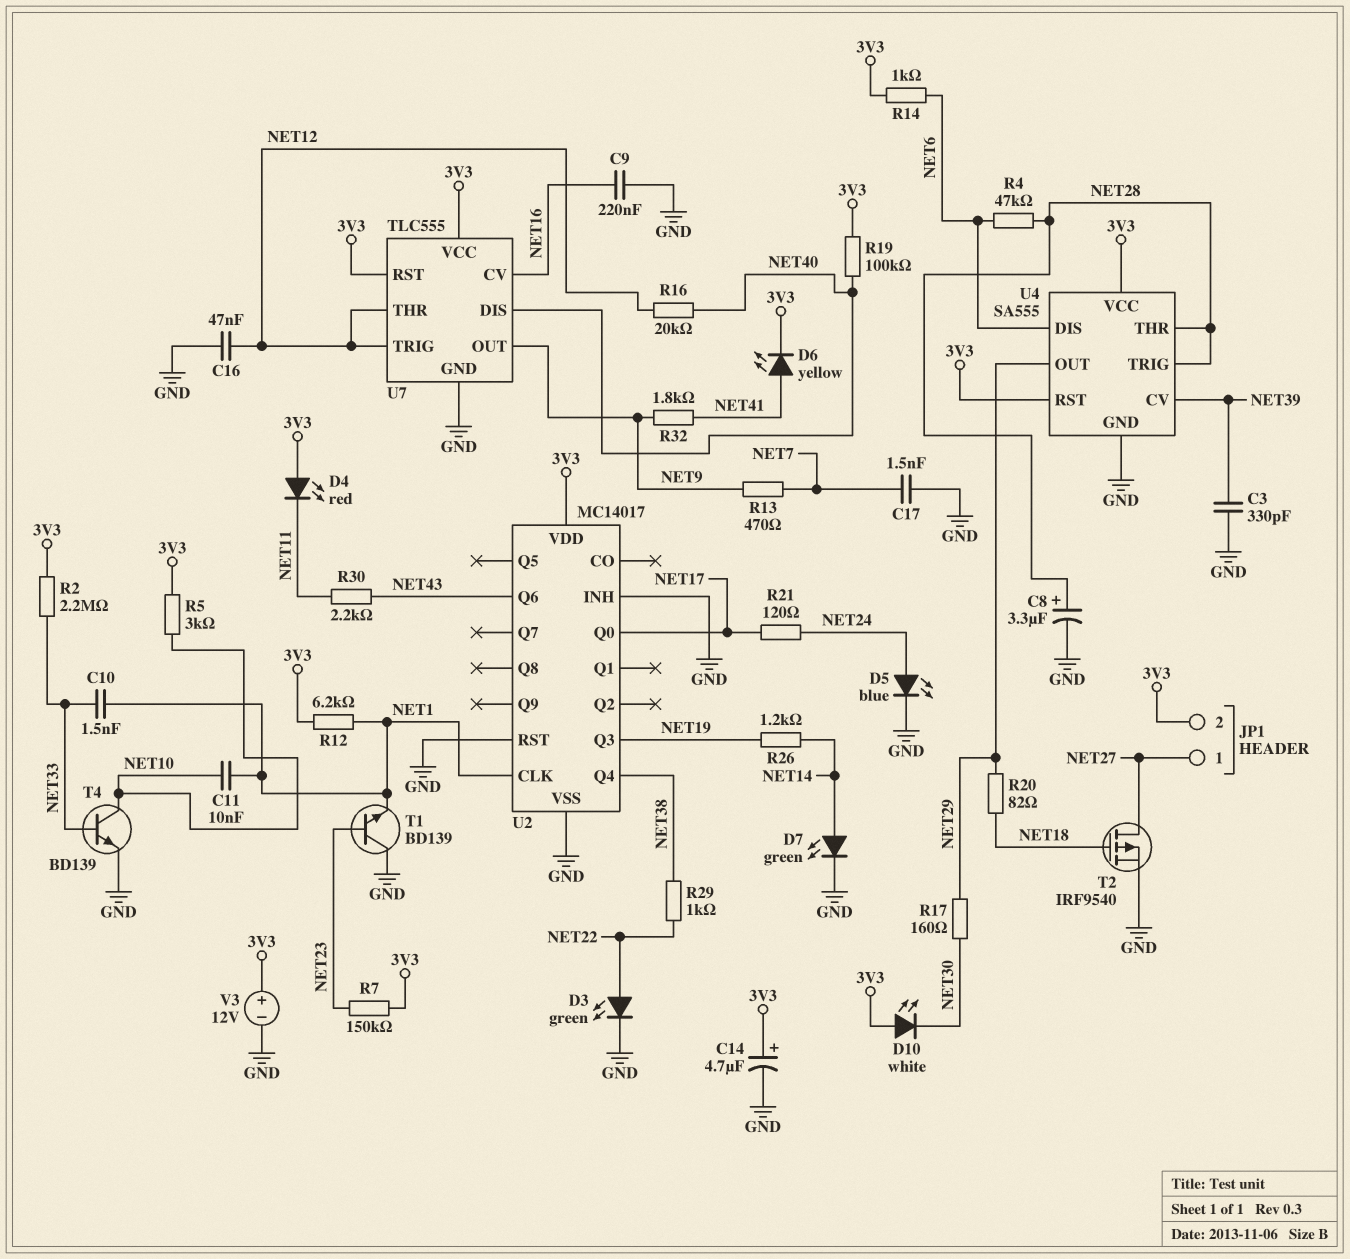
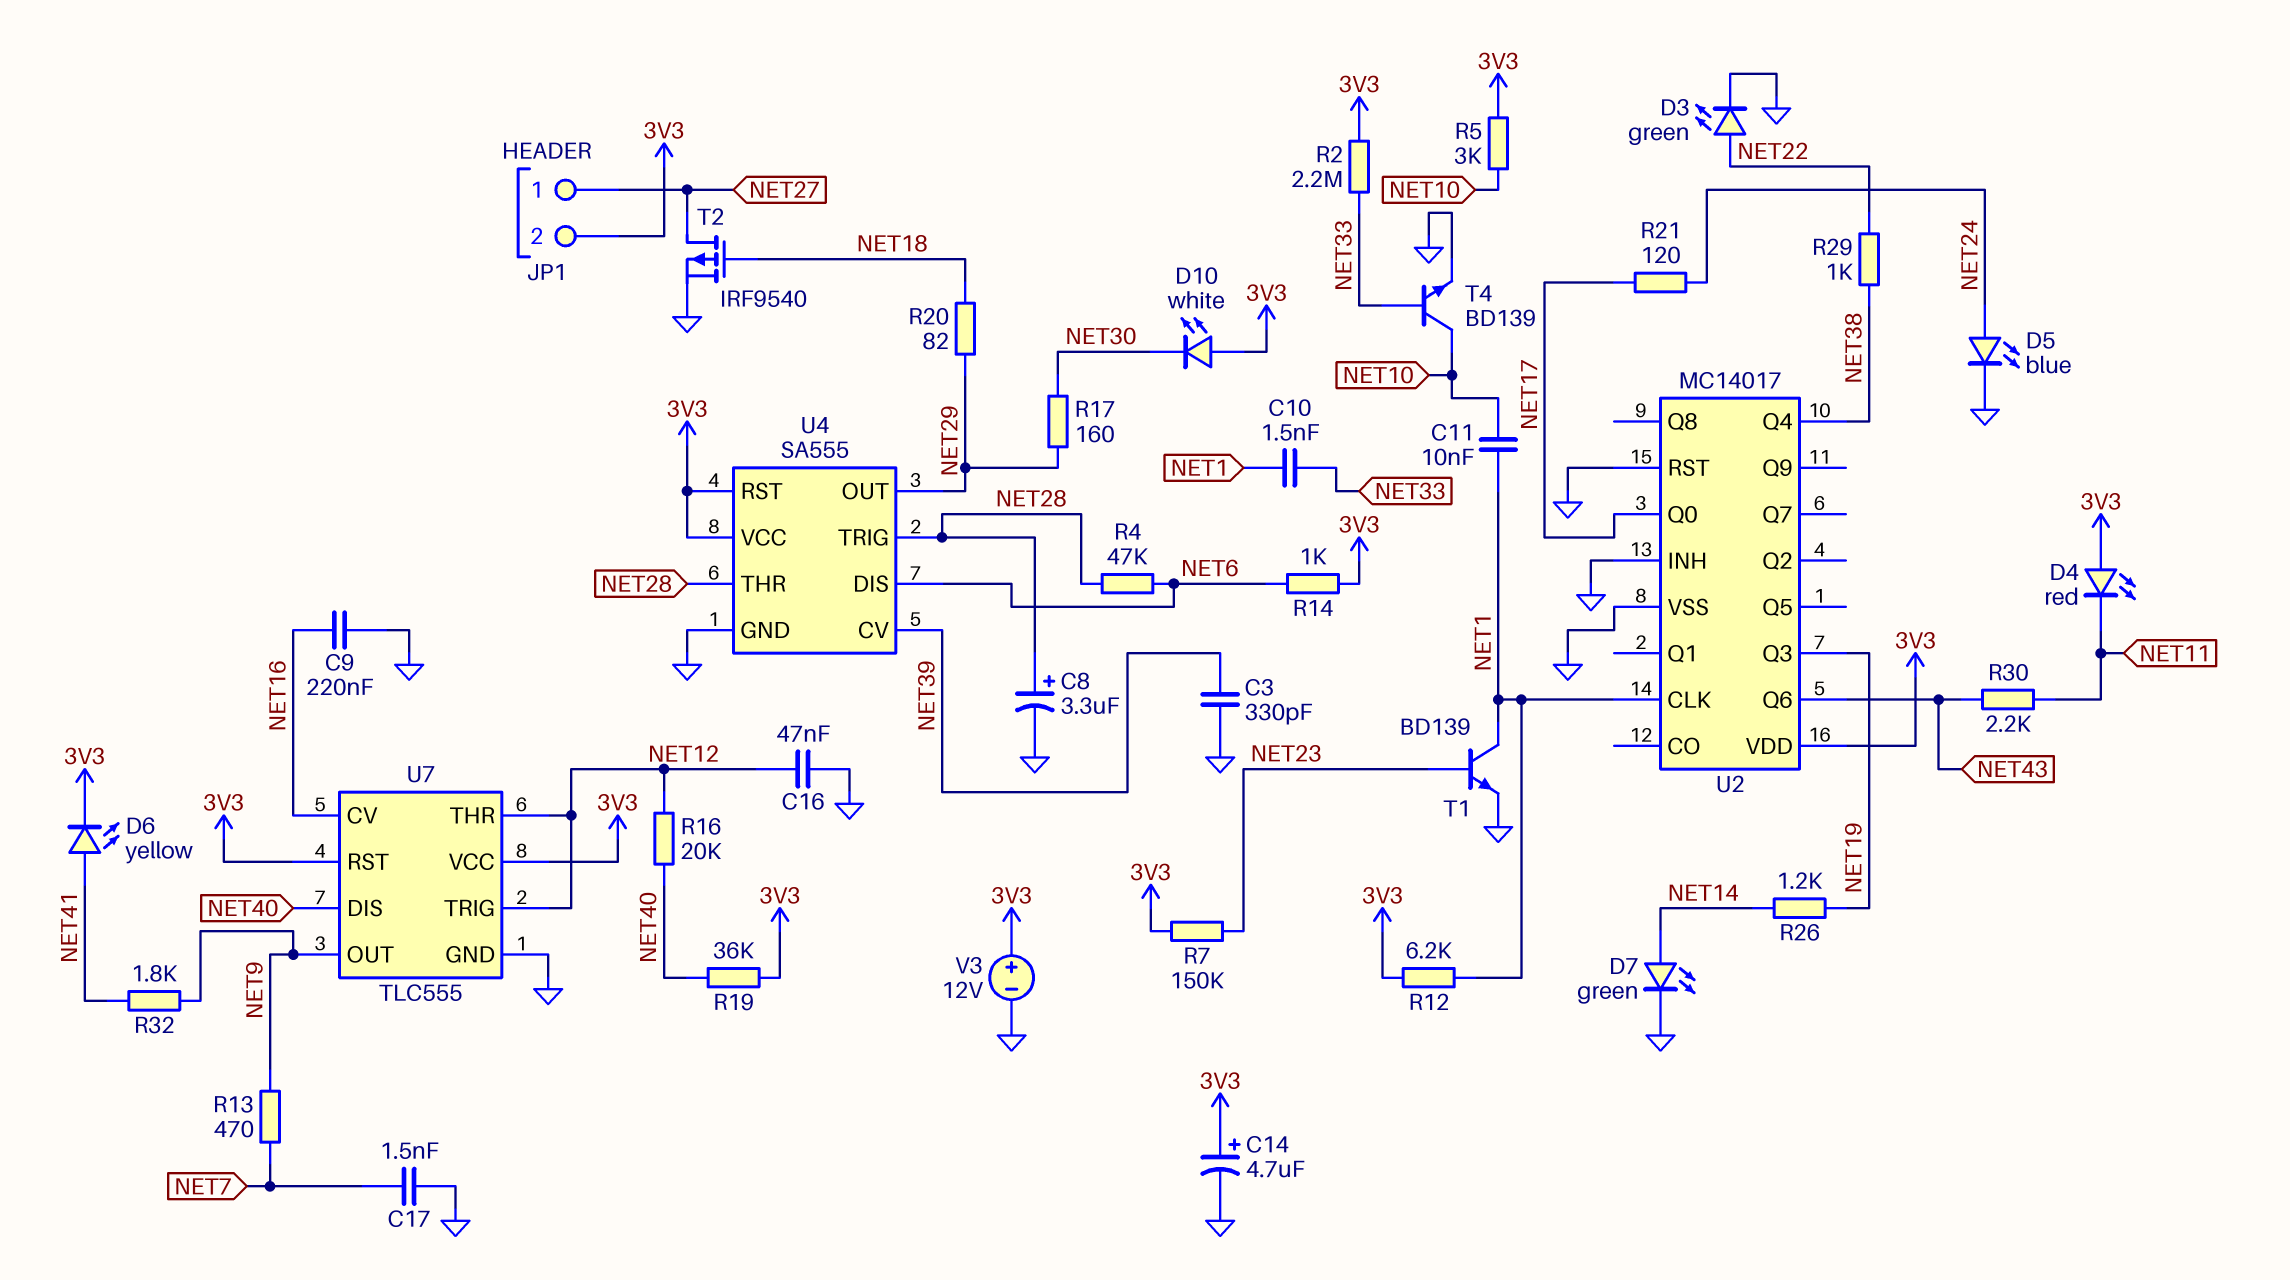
R19: 100k (3V3, NET40) -> 36k (3V3, NET40)
T1: NPN BD139 (B NET23, C GND, E NET1) -> NPN BD139 (B NET23, C NET1, E GND)

